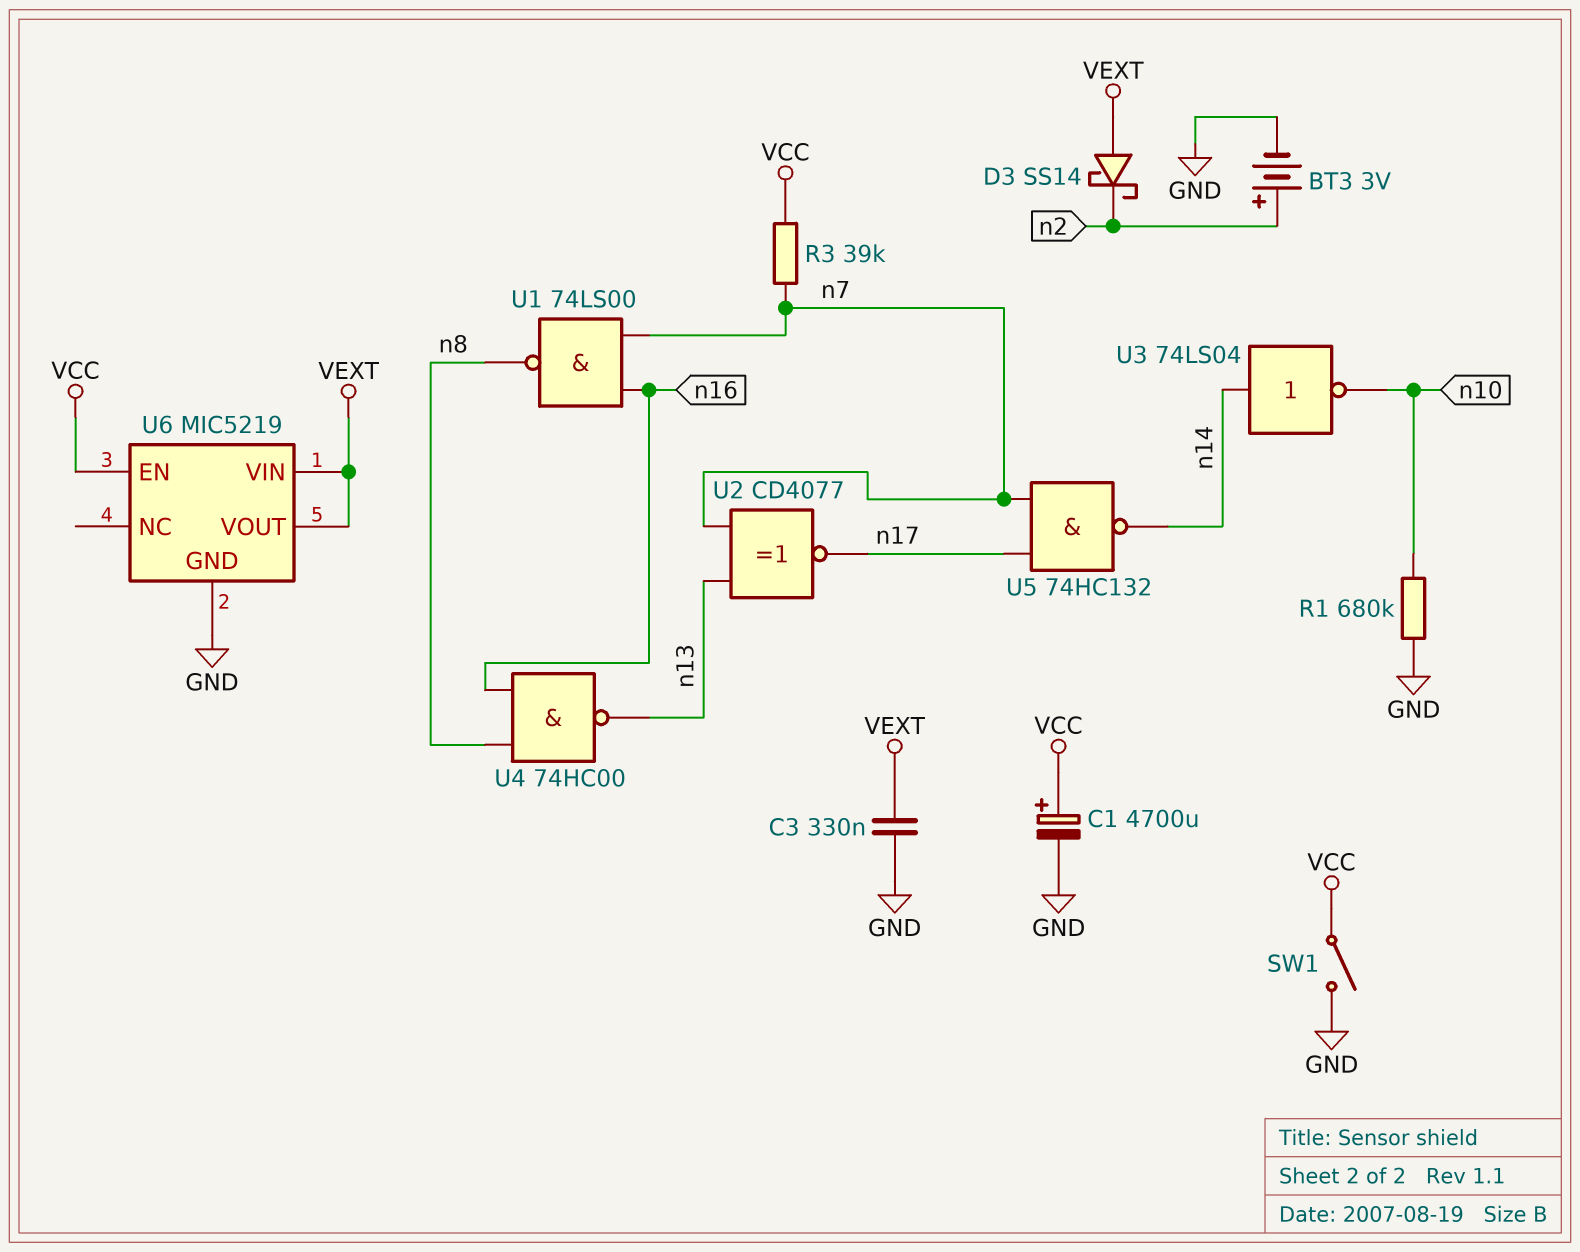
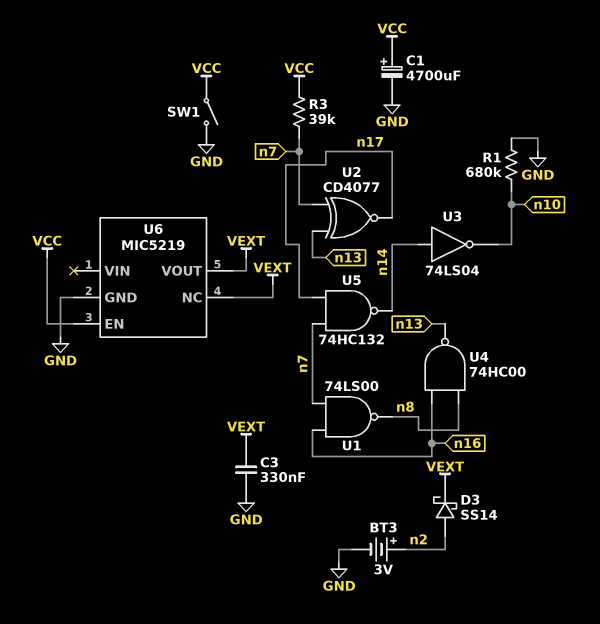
D3: schottky SS14 (A VEXT, K n2) -> schottky SS14 (A n2, K VEXT)
U6 pin NC: none -> VEXT
U6 pin VIN: VEXT -> none

